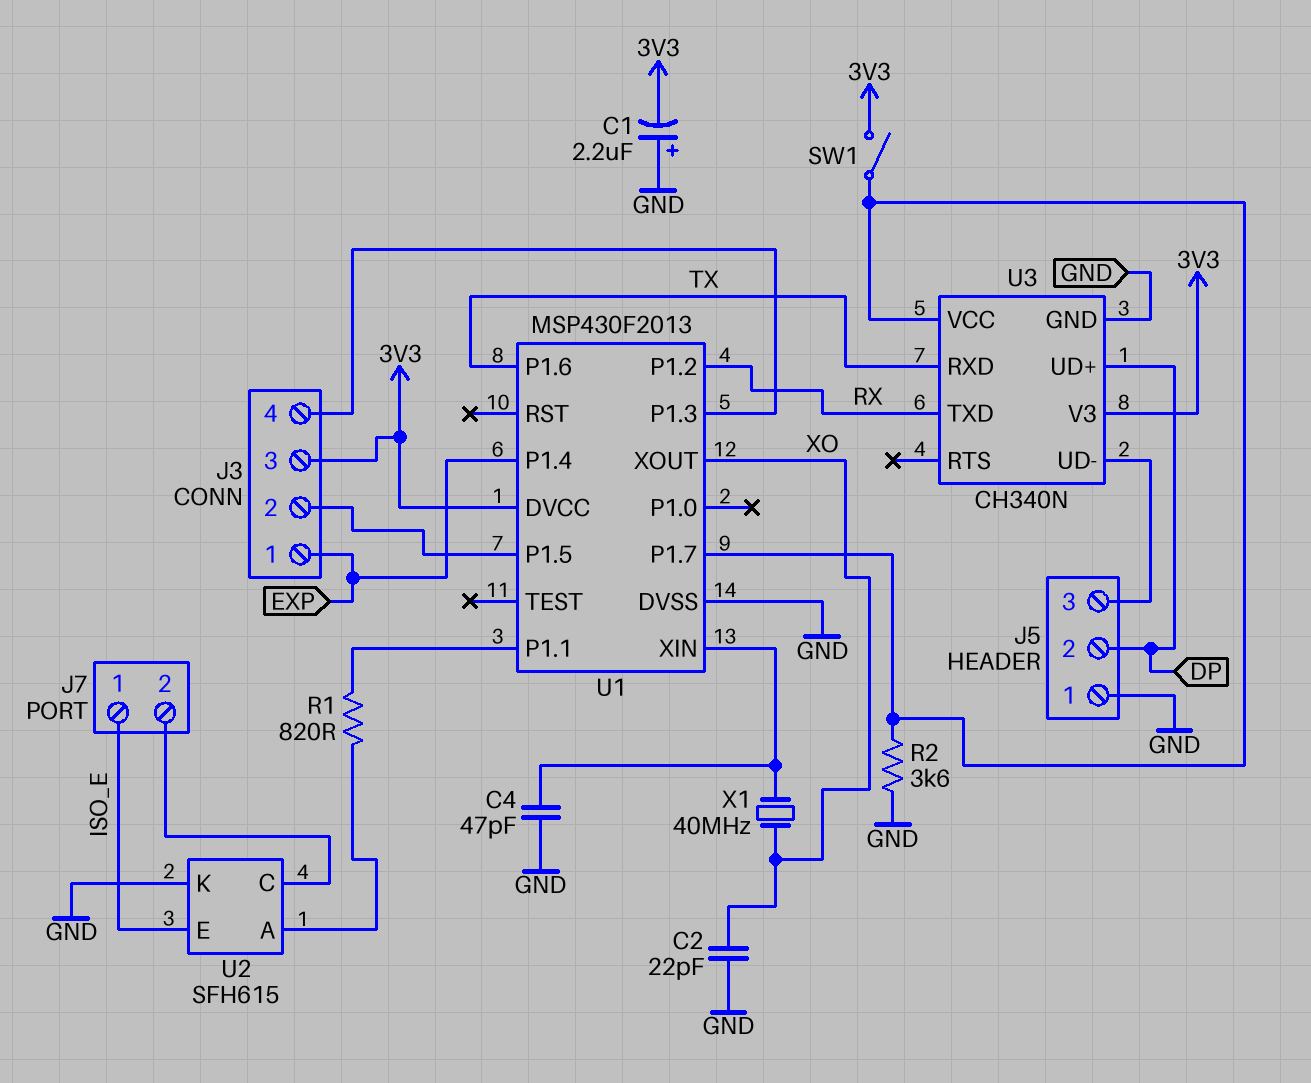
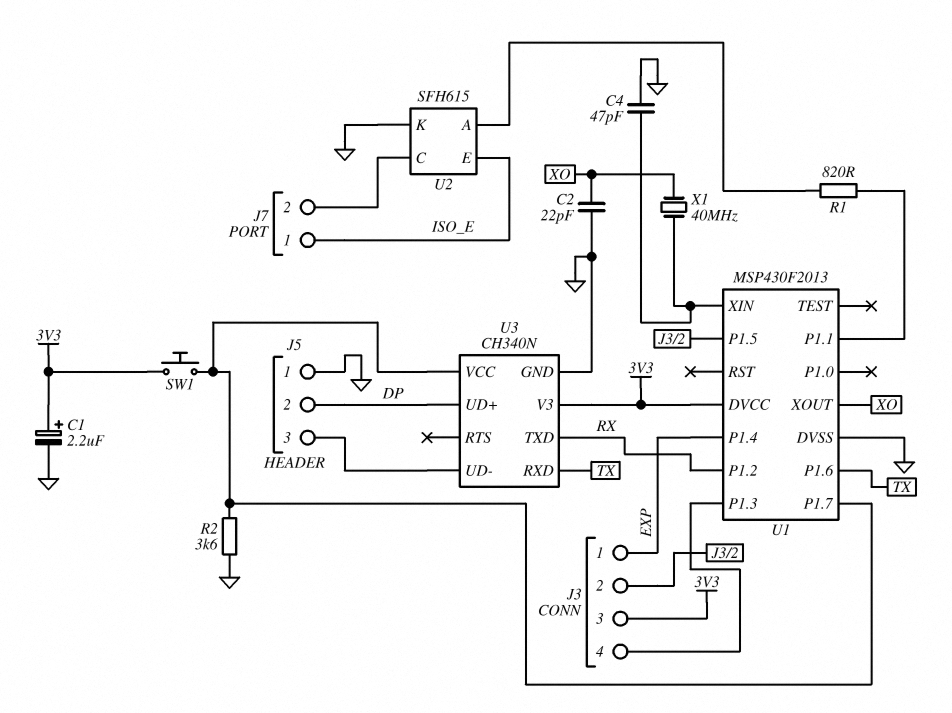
C1: 2.2uF (plus GND, minus 3V3) -> 2.2uF (plus 3V3, minus GND)
SW1: switch (3V3, U1/P1.7) -> button (3V3, U1/P1.7)

